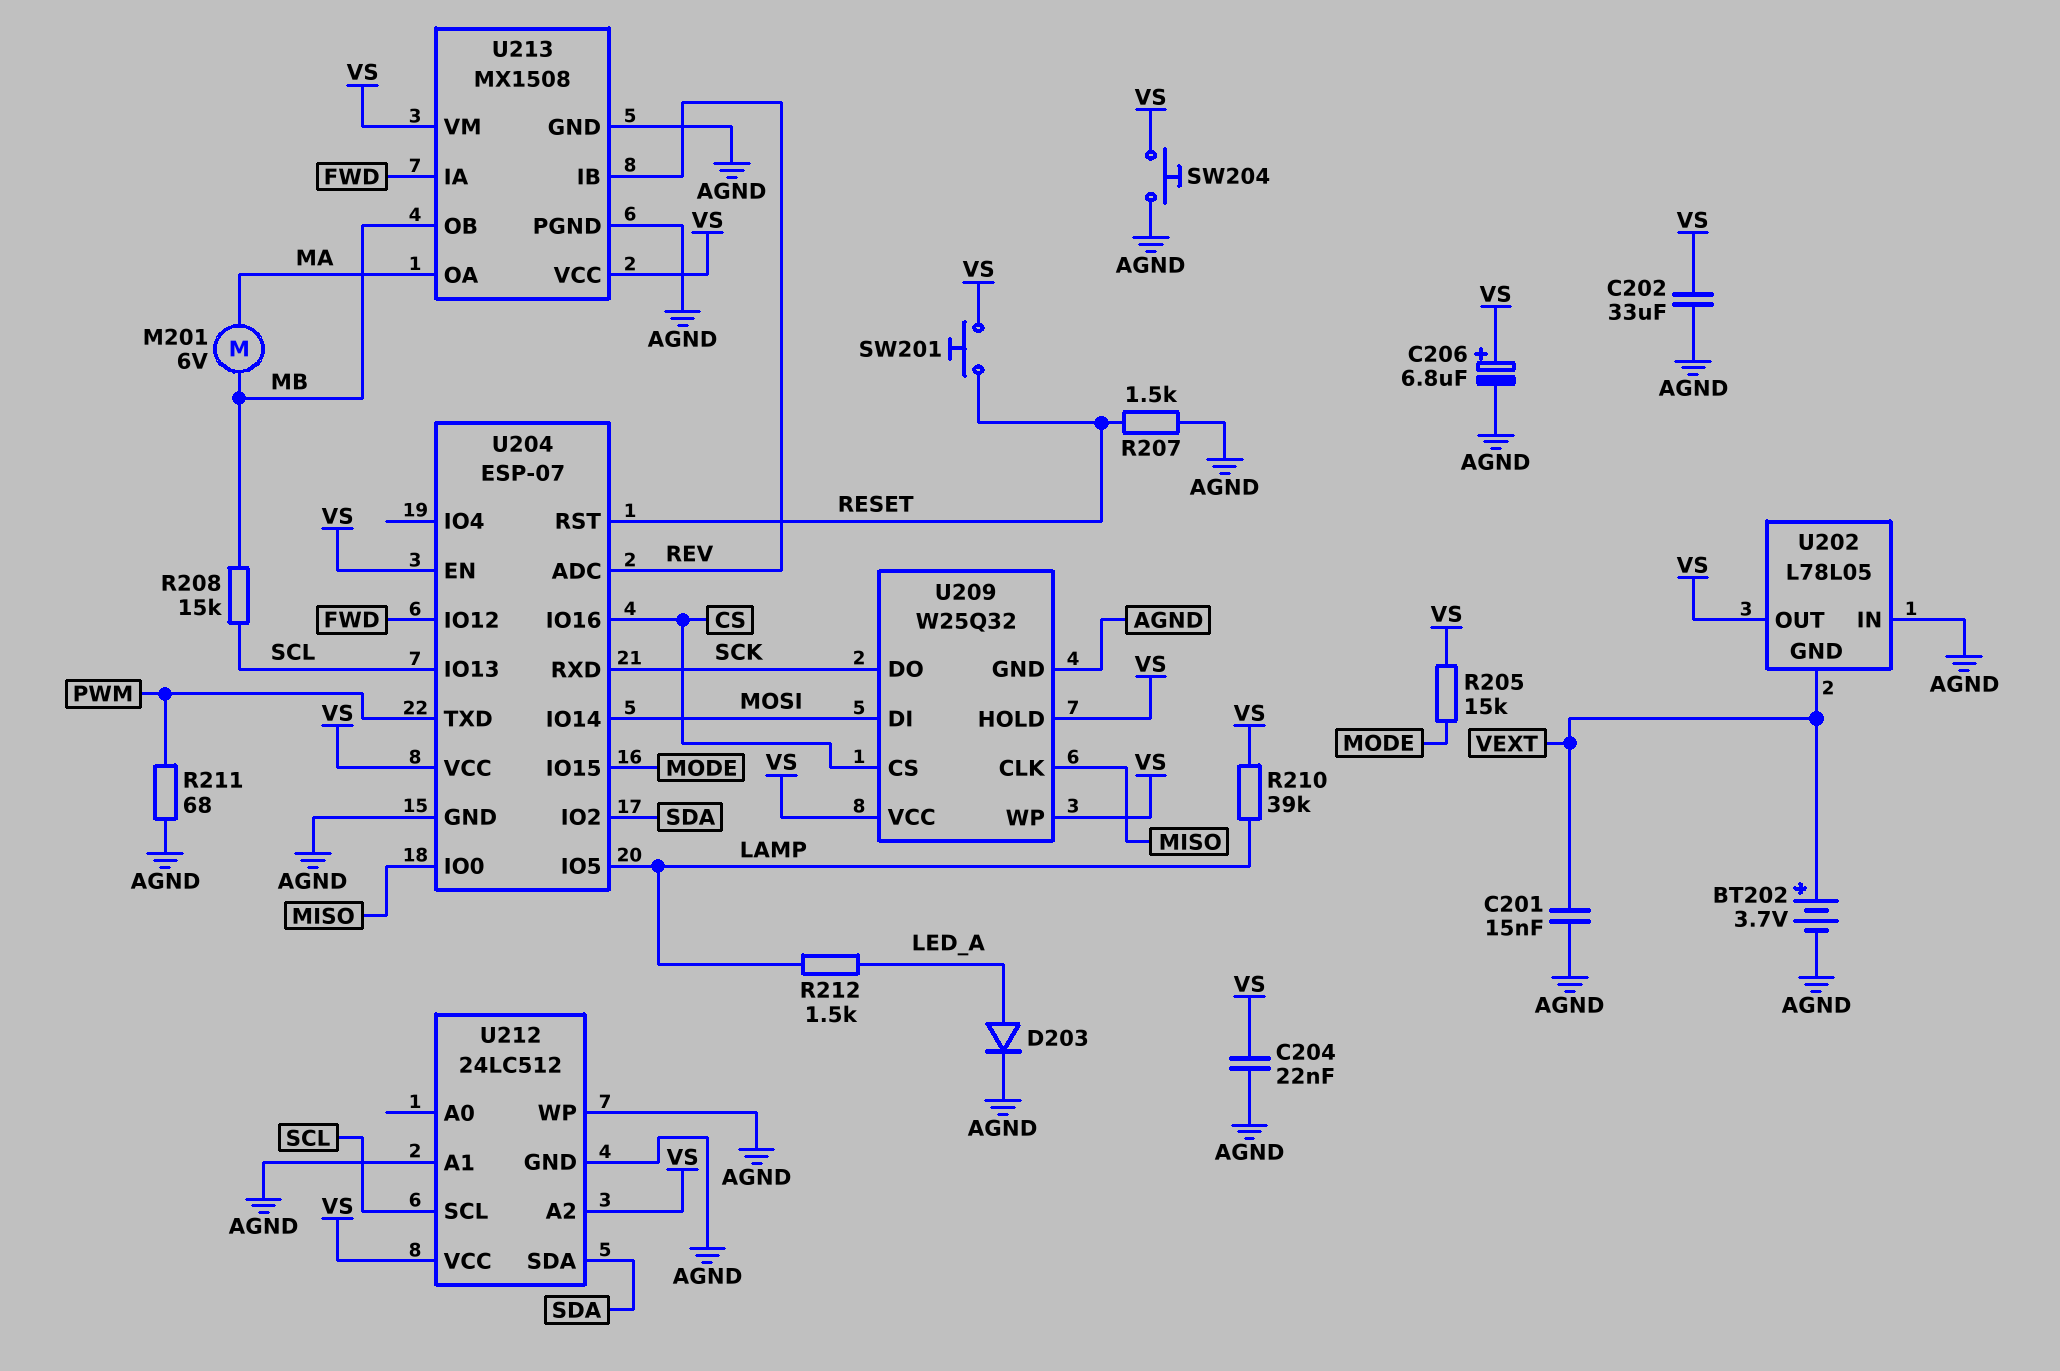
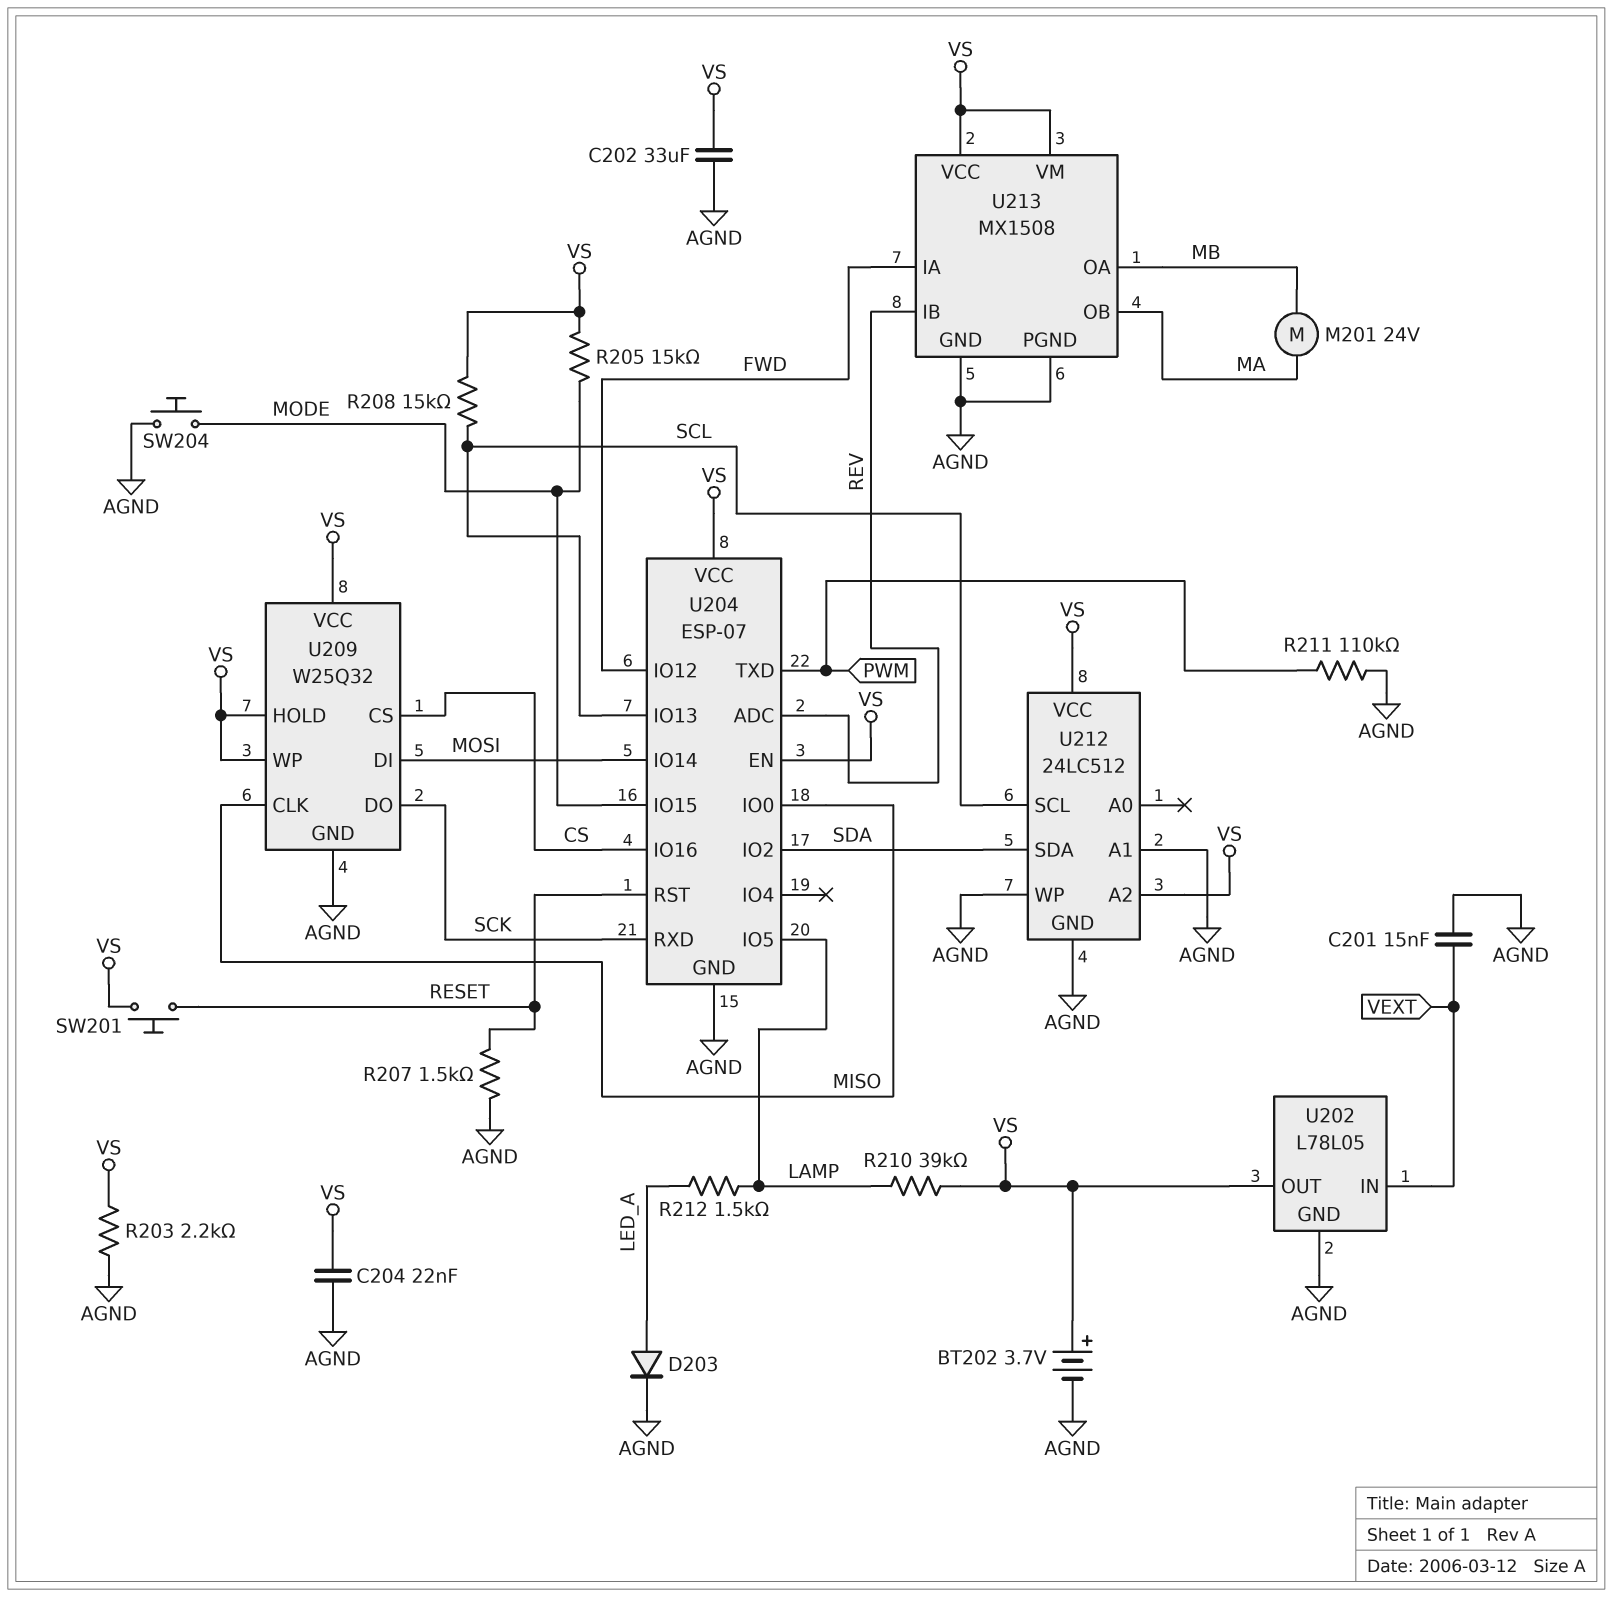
BT202: 3.7V (plus VEXT, minus AGND) -> 3.7V (plus VS, minus AGND)
C206: 6.8uF (plus VS, minus AGND) -> none
M201: motor 6V (MA, MB) -> motor 24V (MA, MB)
R203: none -> 2.2k (AGND, VS)
R208: 15k (MB, SCL) -> 15k (SCL, VS)
R211: 68 (AGND, PWM) -> 110k (AGND, PWM)
SW204: button (AGND, VS) -> button (AGND, MODE)
U202 pin GND: VEXT -> AGND
U202 pin IN: AGND -> VEXT
U213 pin OA: MA -> MB
U213 pin OB: MB -> MA

